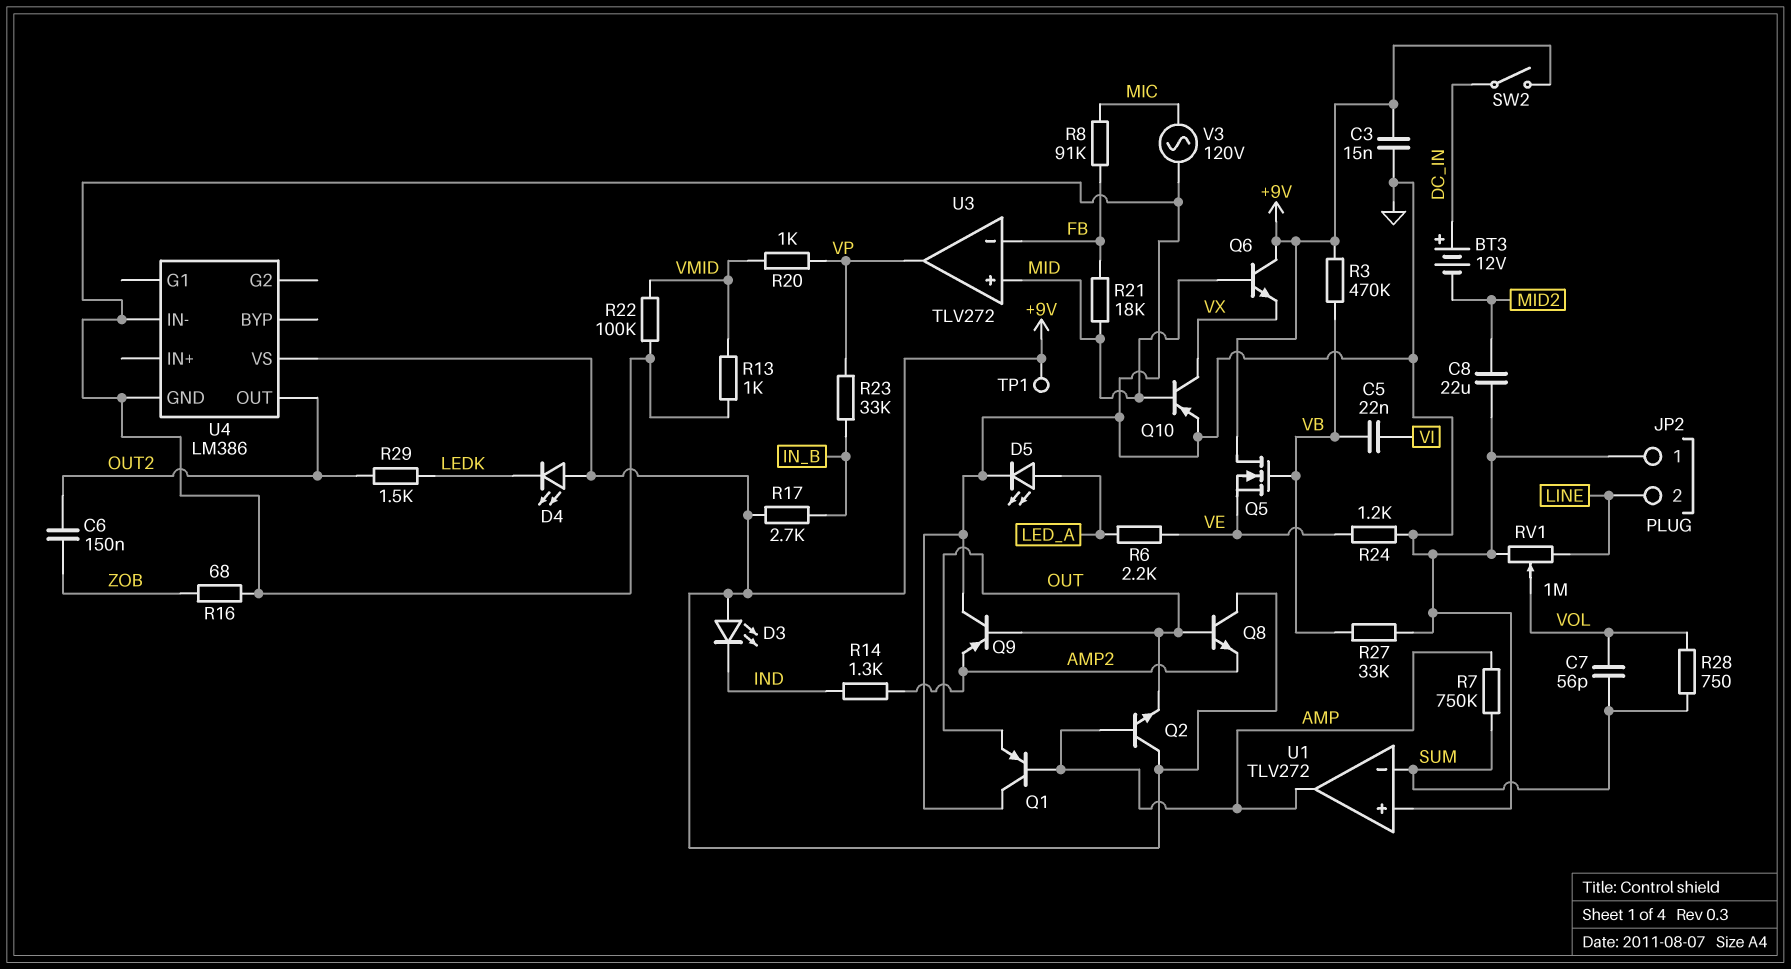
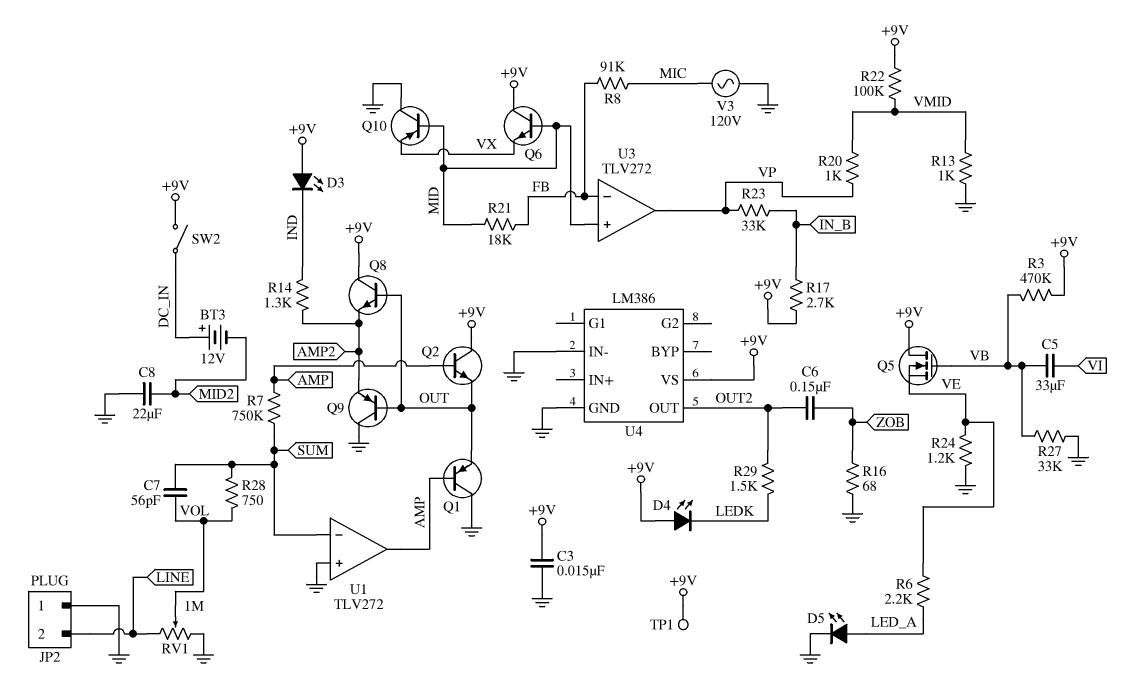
C5: 22nF (VB, VI) -> 33uF (VB, VI)
Q10: PNP (B MID, C VX, E GND) -> PNP (B MID, C GND, E VX)
R22: 100k (GND, VMID) -> 100k (+9V, VMID)

